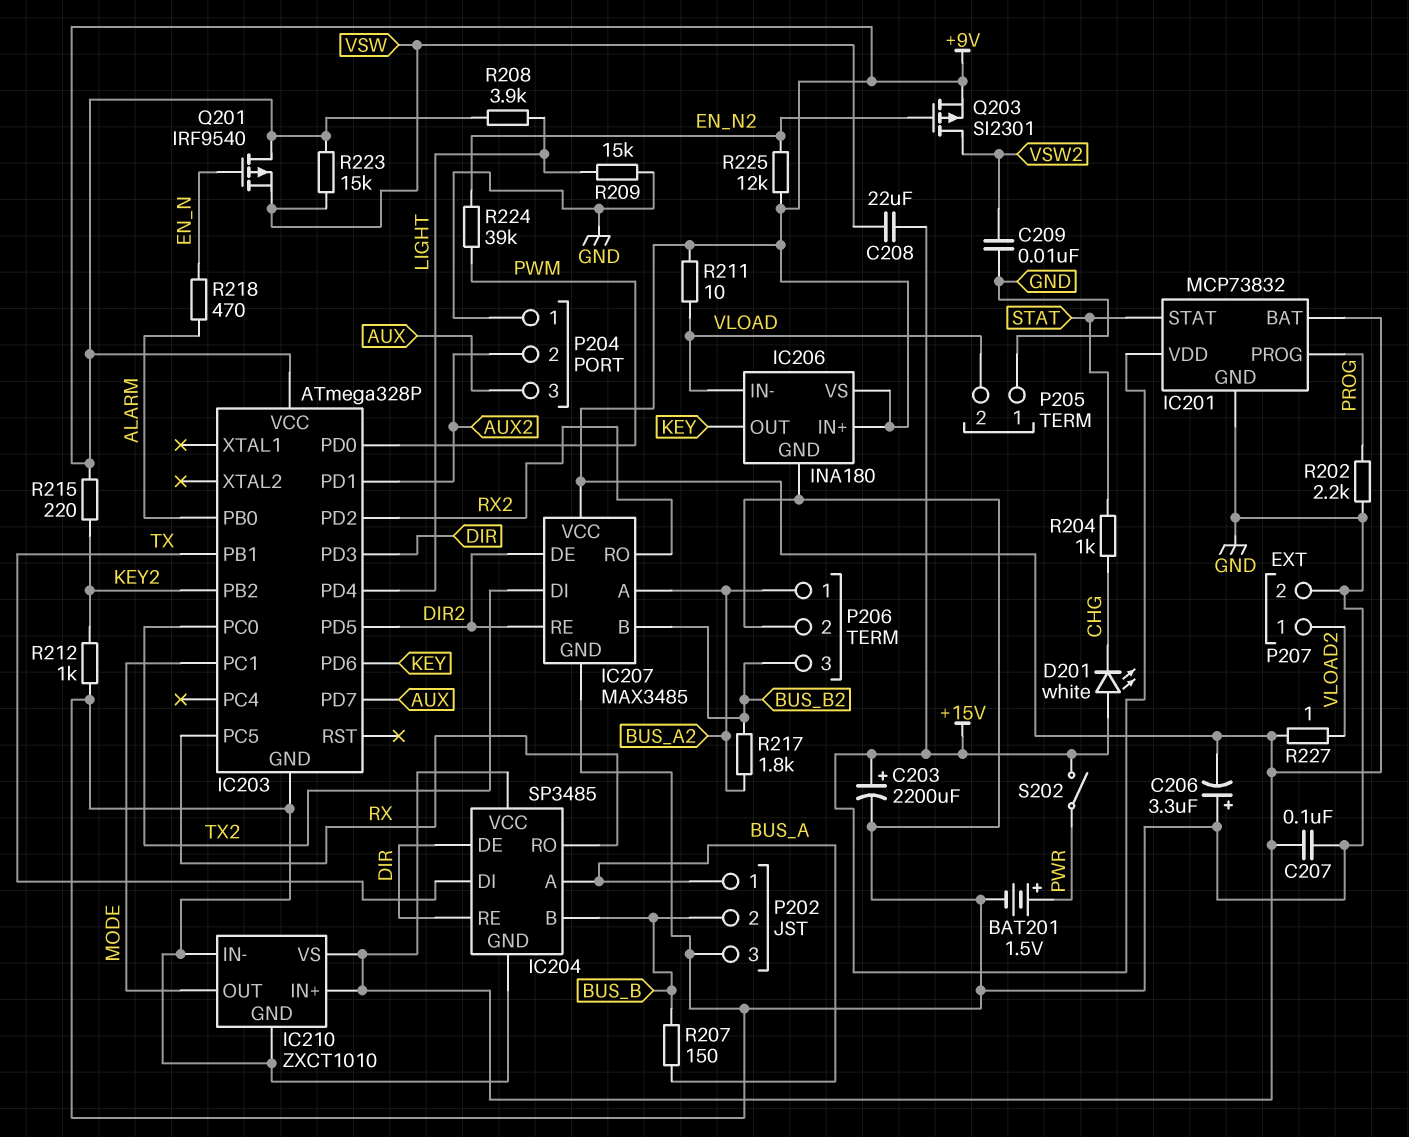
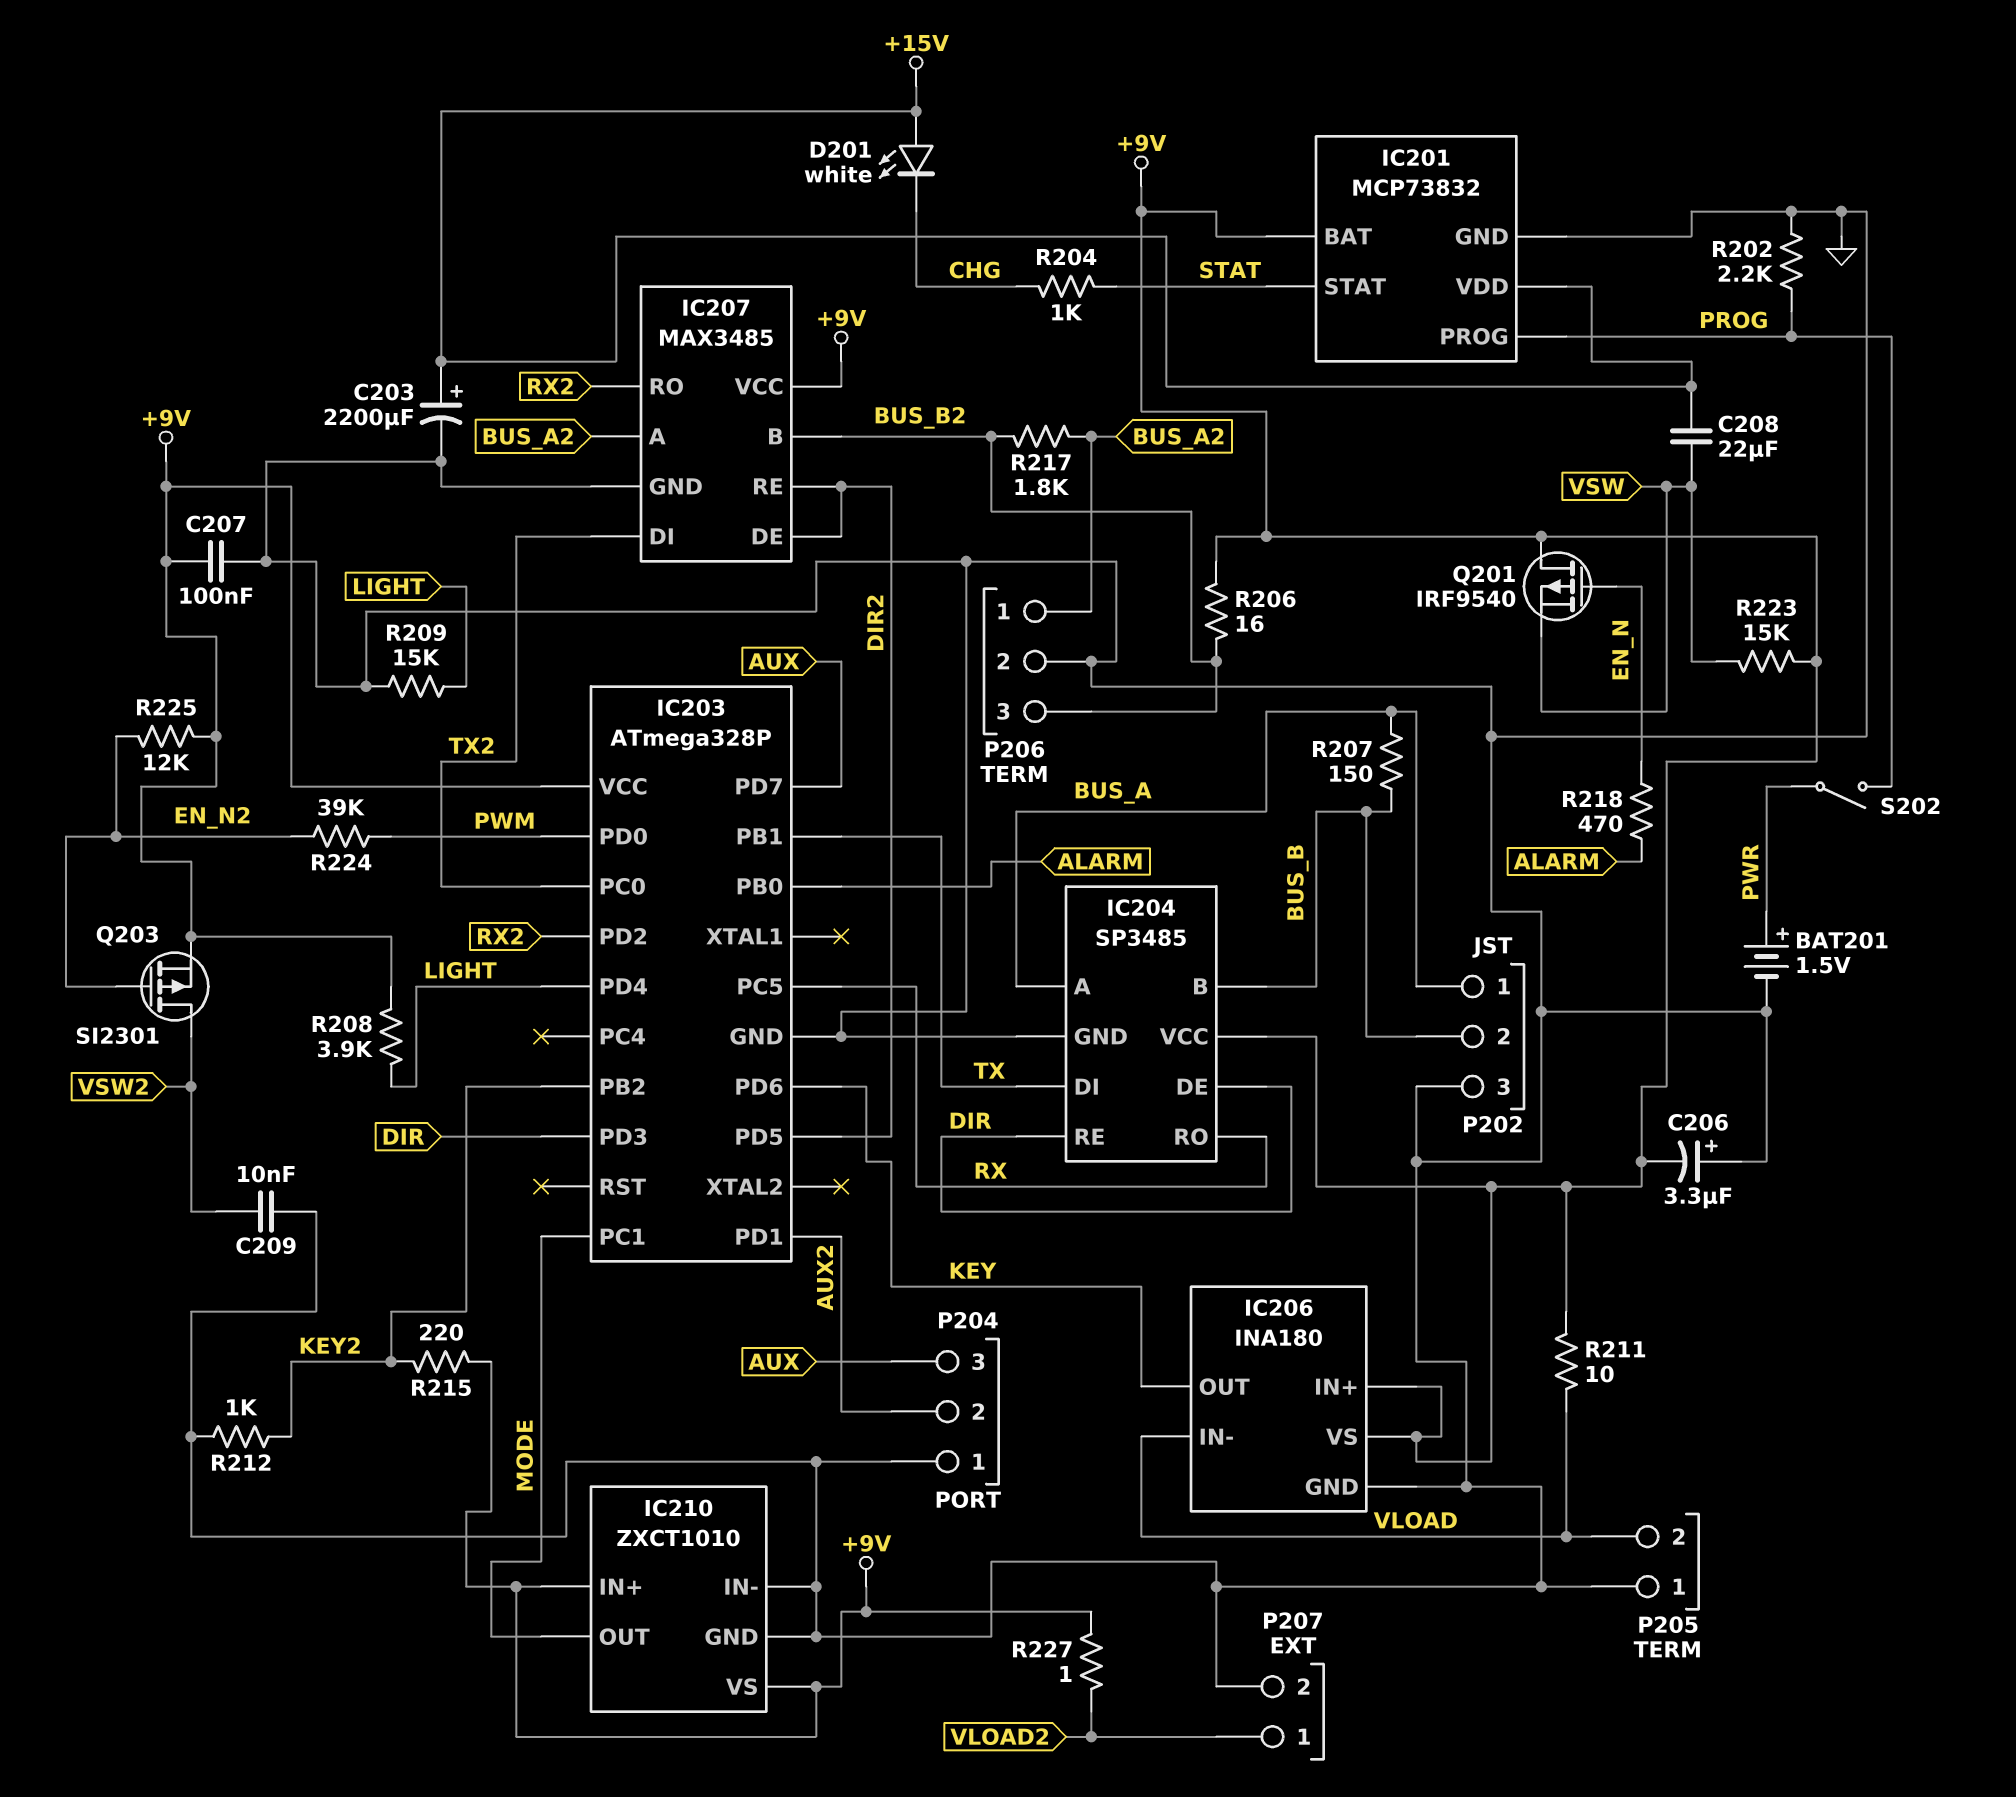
R206: none -> 16 (+9V, BUS_B2)
S202: switch (+15V, PWR) -> switch (PROG, PWR)

